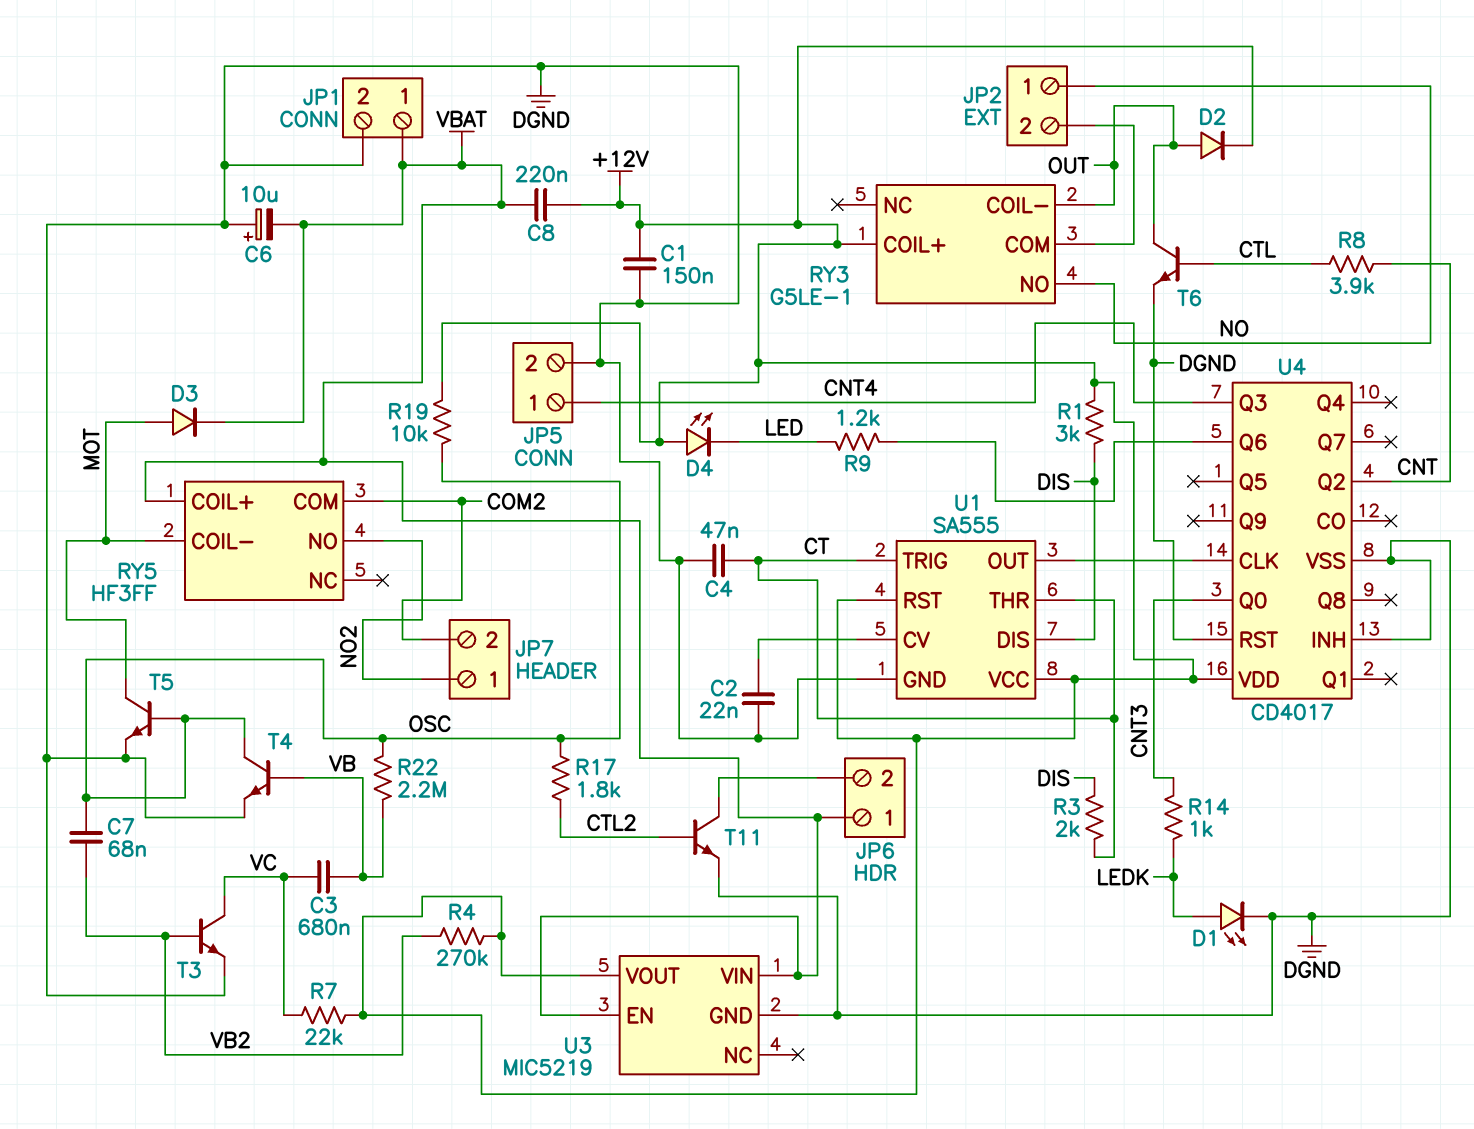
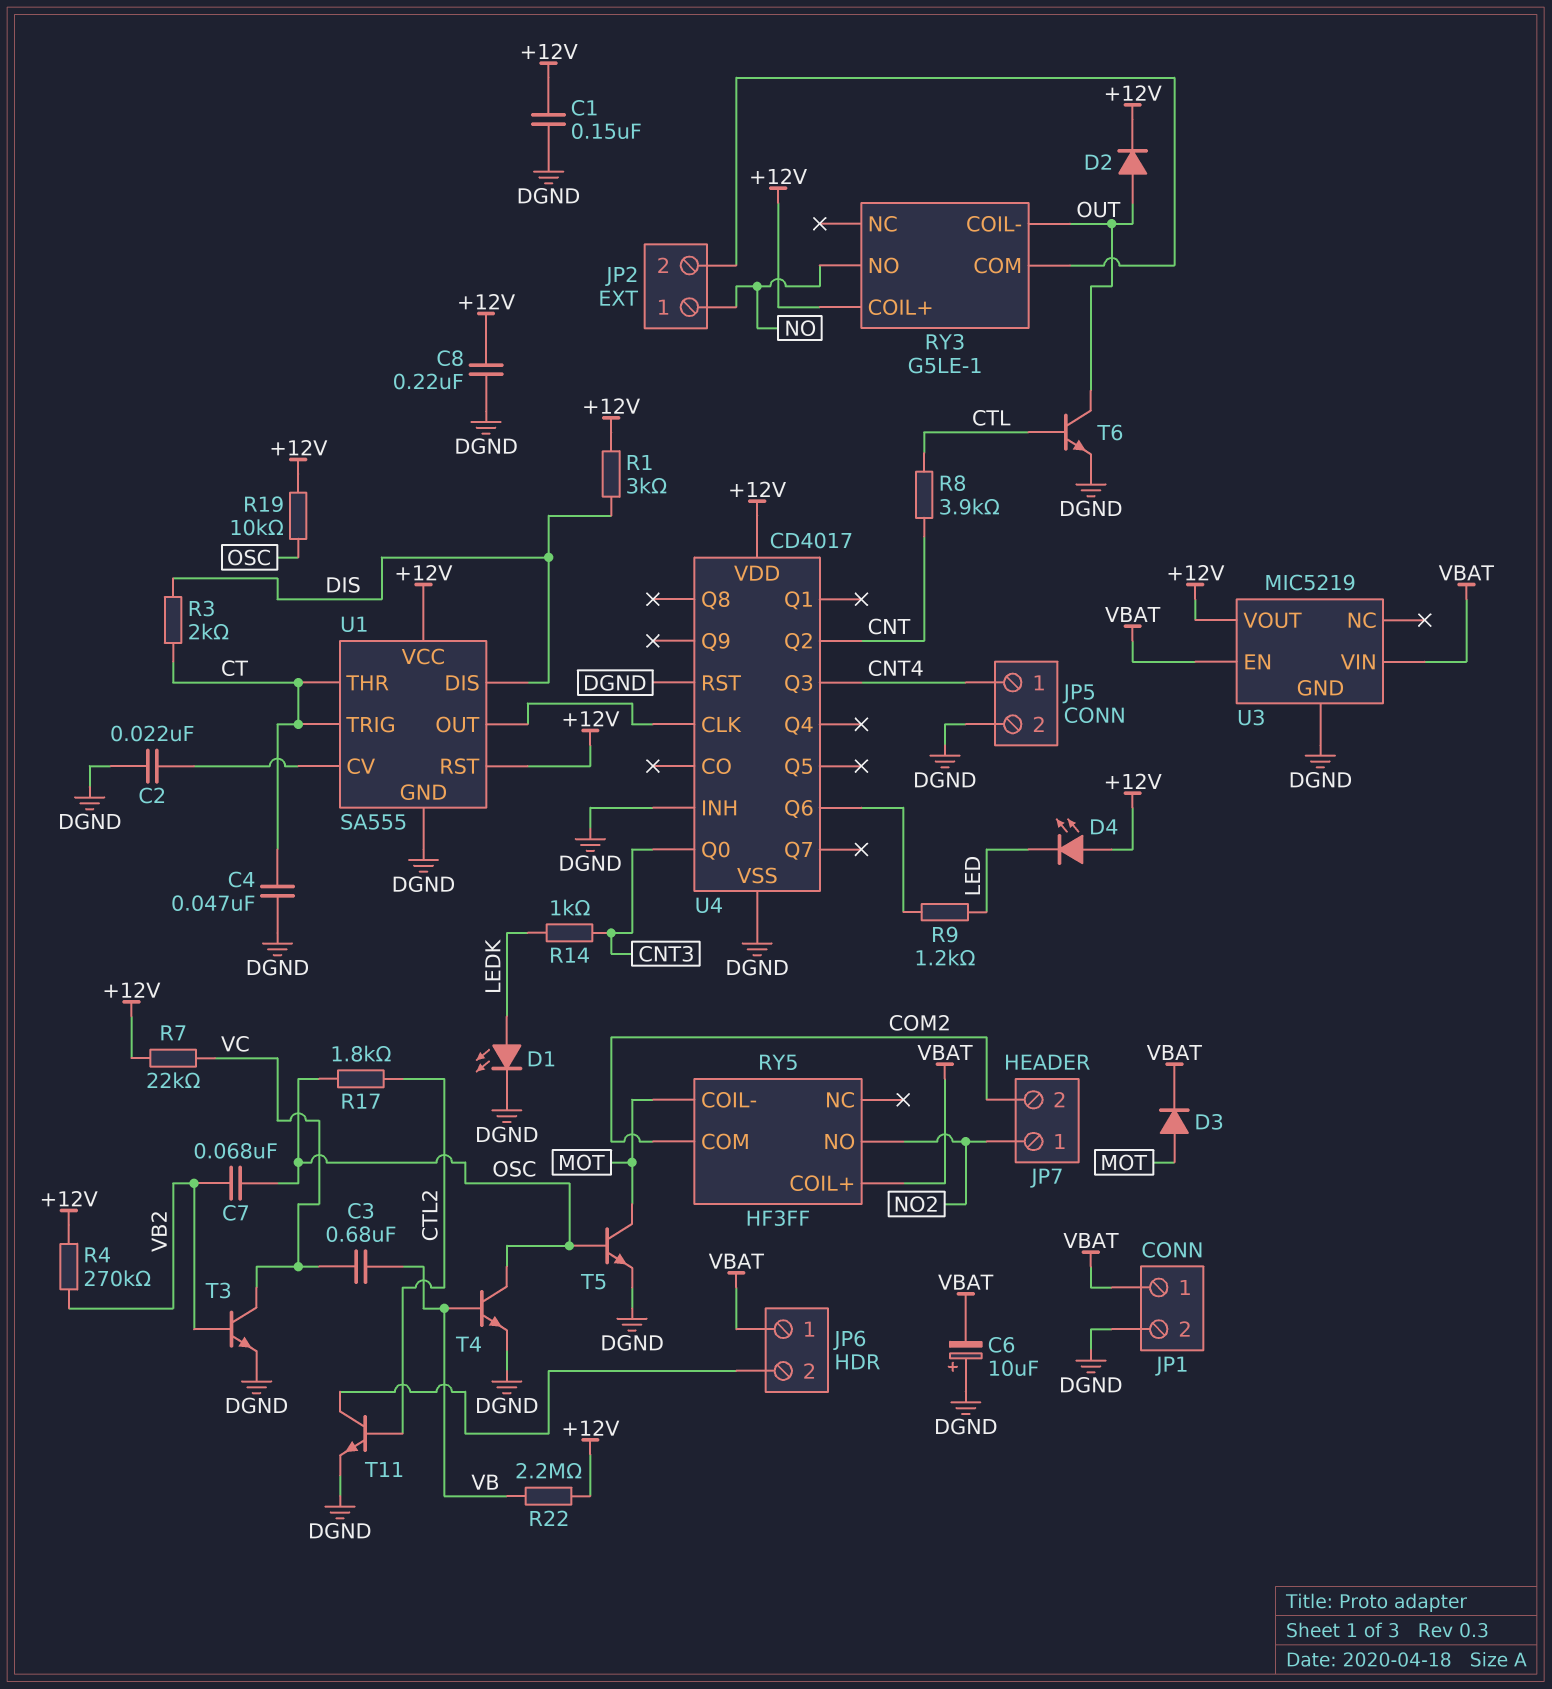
C8: 220nF (+12V, VBAT) -> 220nF (+12V, DGND)
R22: 2.2M (OSC, VB) -> 2.2M (+12V, VB)

